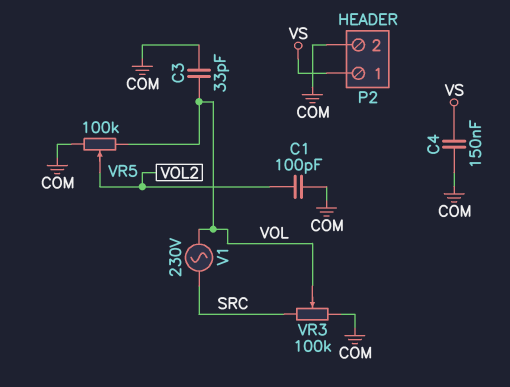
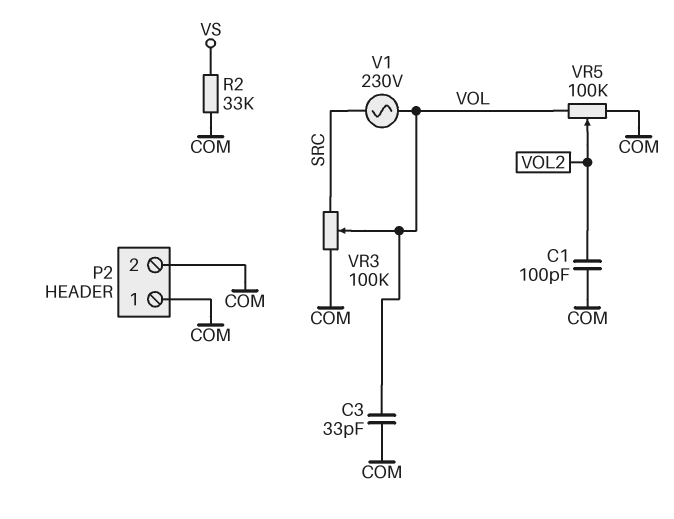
C4: 150nF (COM, VS) -> none
P2 pin 1: VS -> COM
R2: none -> 33k (COM, VS)

